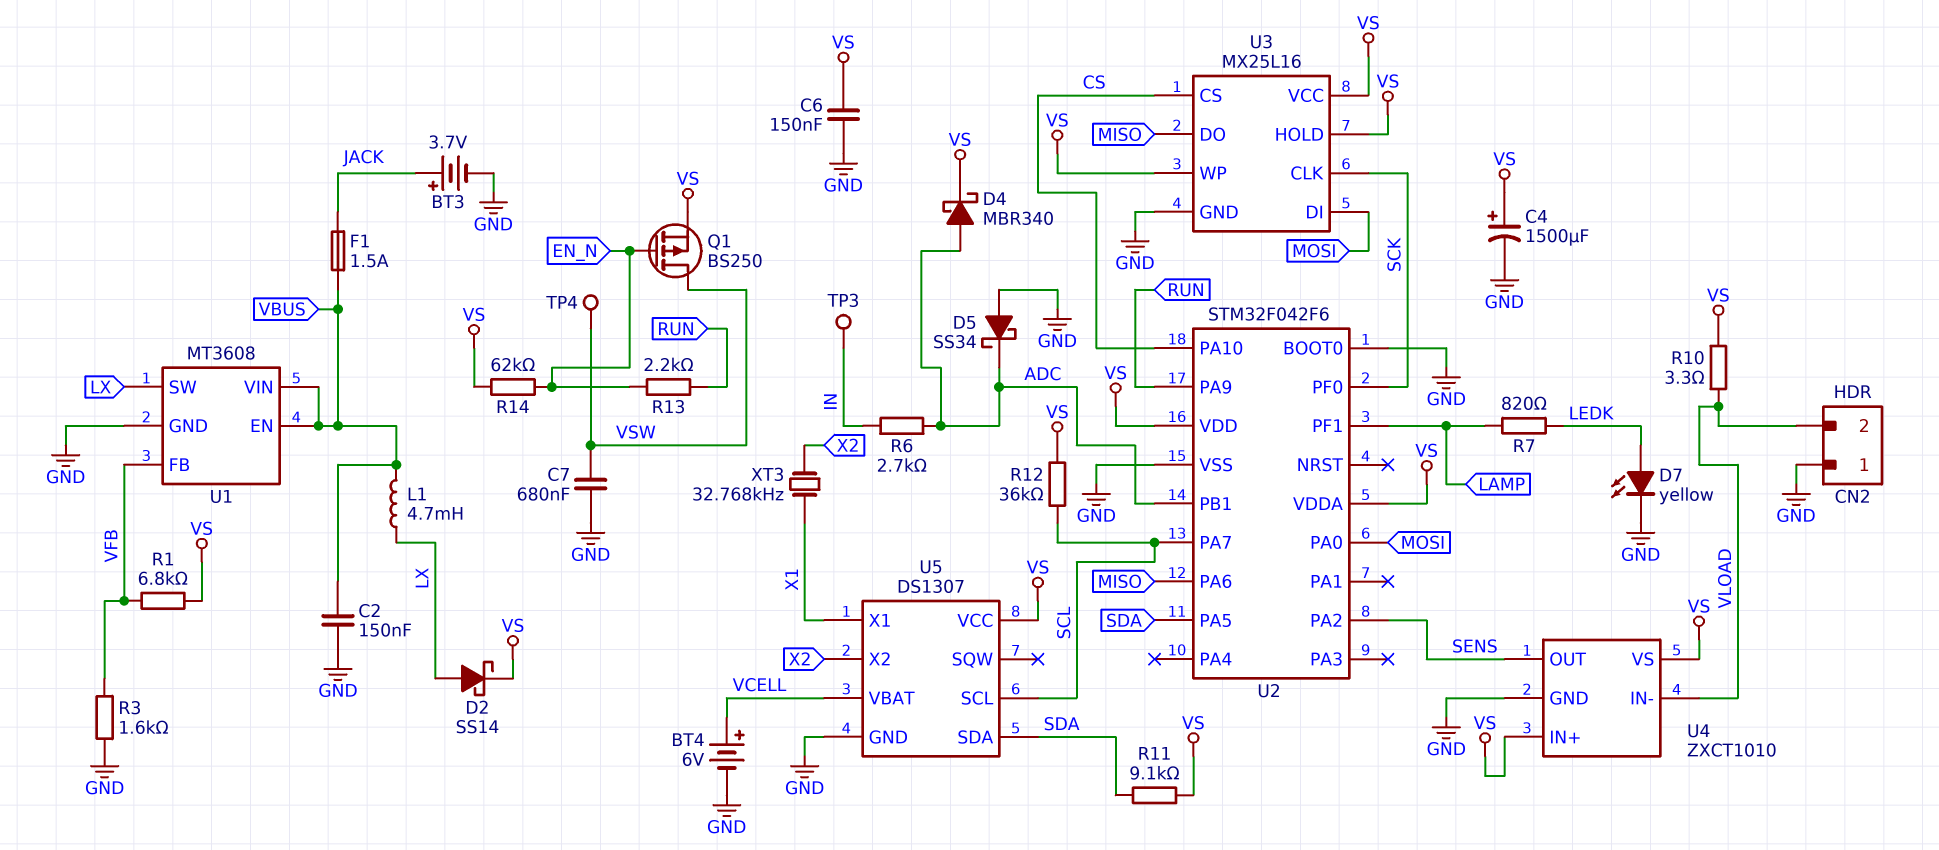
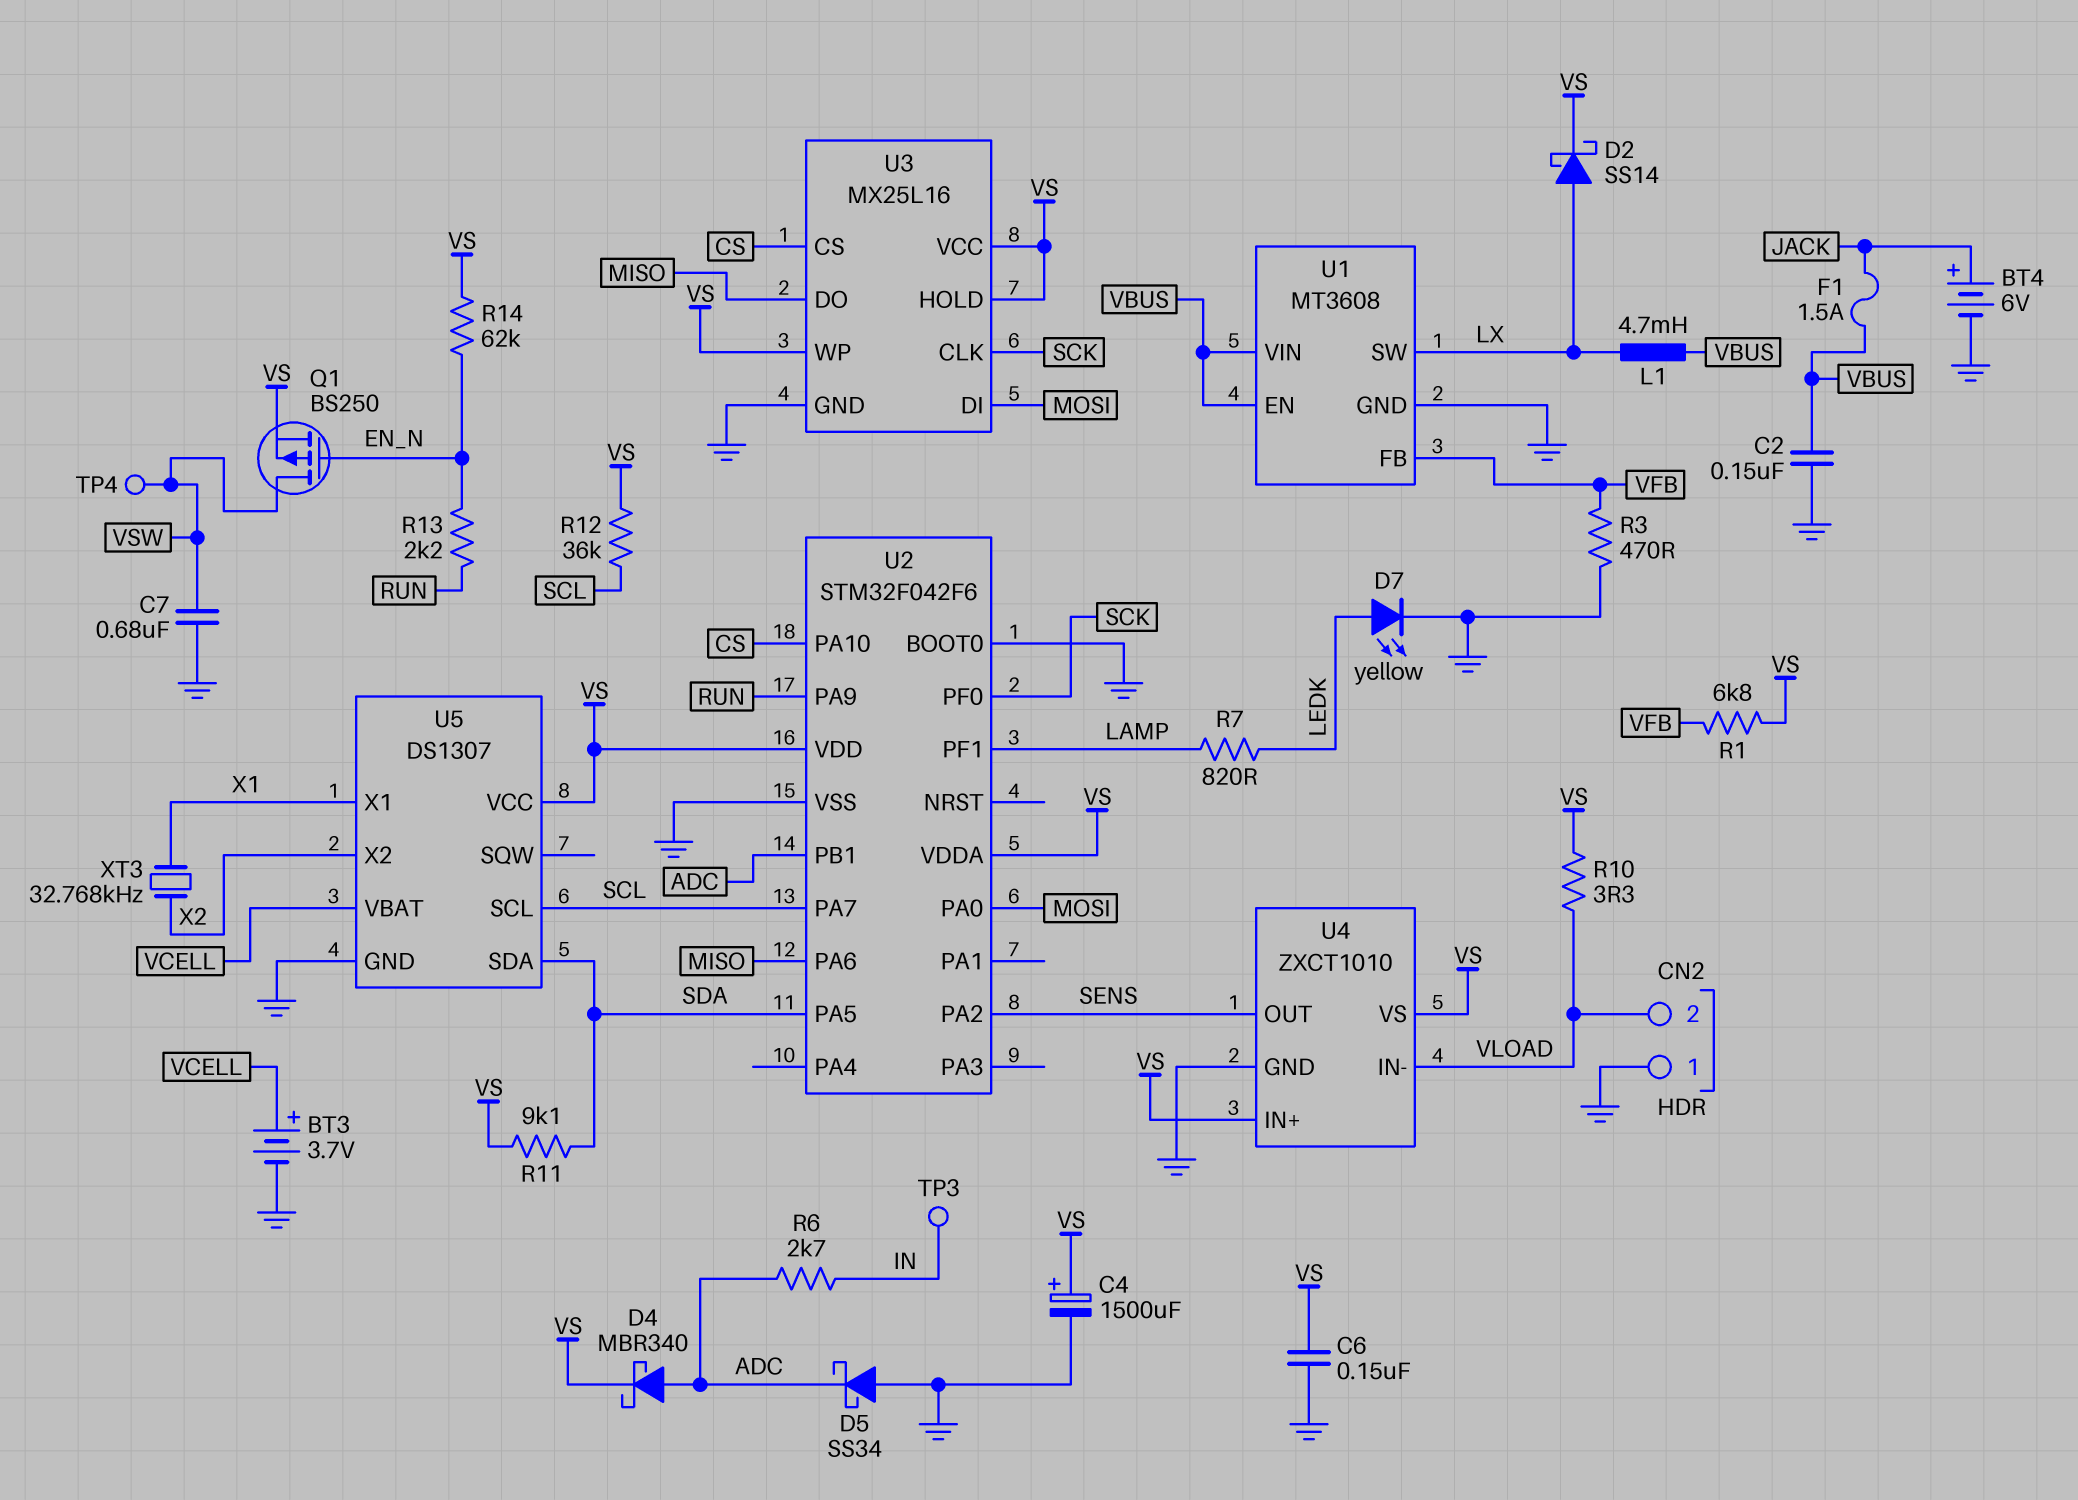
BT3: 3.7V (plus JACK, minus GND) -> 3.7V (plus VCELL, minus GND)
BT4: 6V (plus VCELL, minus GND) -> 6V (plus JACK, minus GND)
R3: 1.6k (GND, VFB) -> 470 (GND, VFB)

